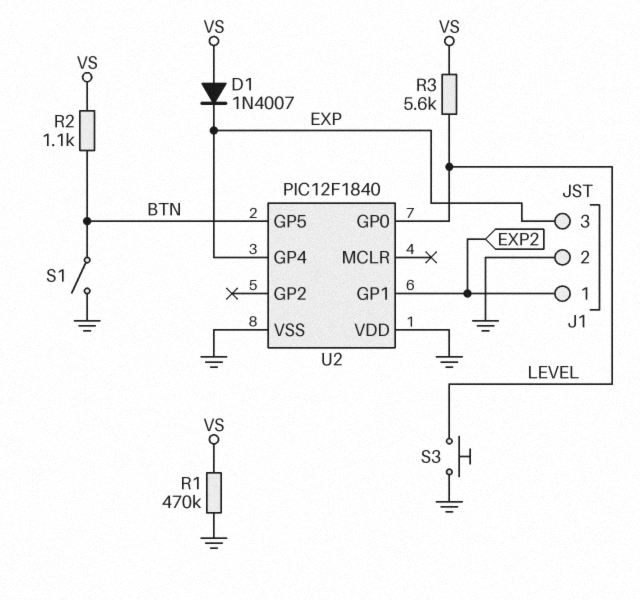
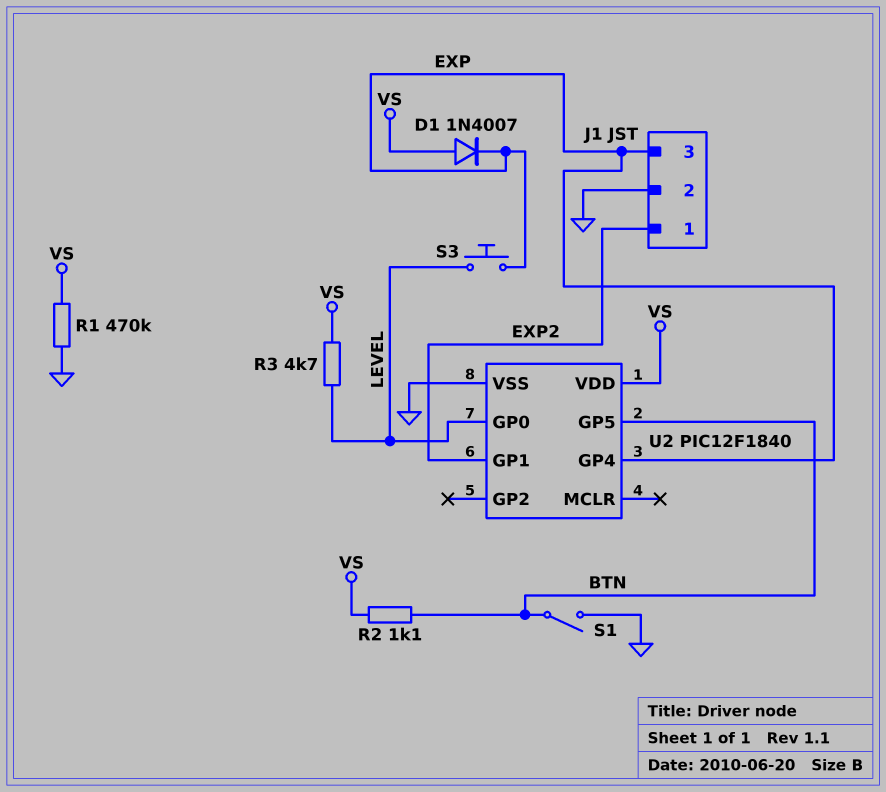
R3: 5.6k (LEVEL, VS) -> 4.7k (LEVEL, VS)
S3: button (GND, LEVEL) -> button (EXP, LEVEL)
U2 pin VDD: GND -> VS

